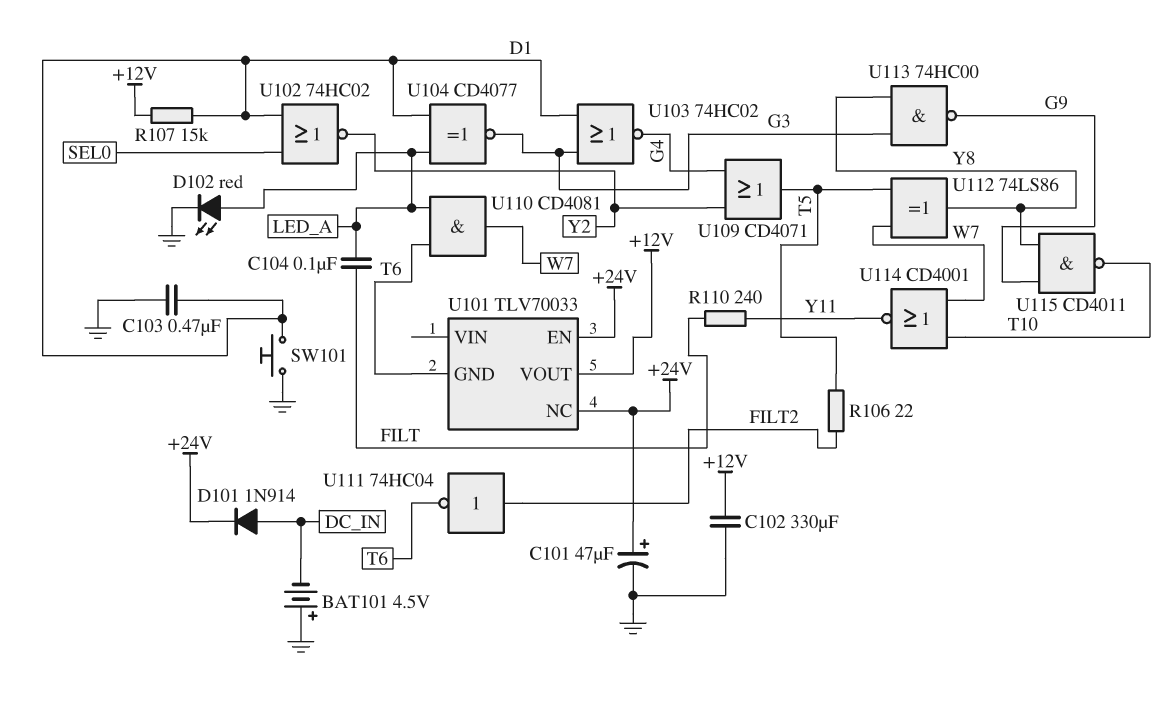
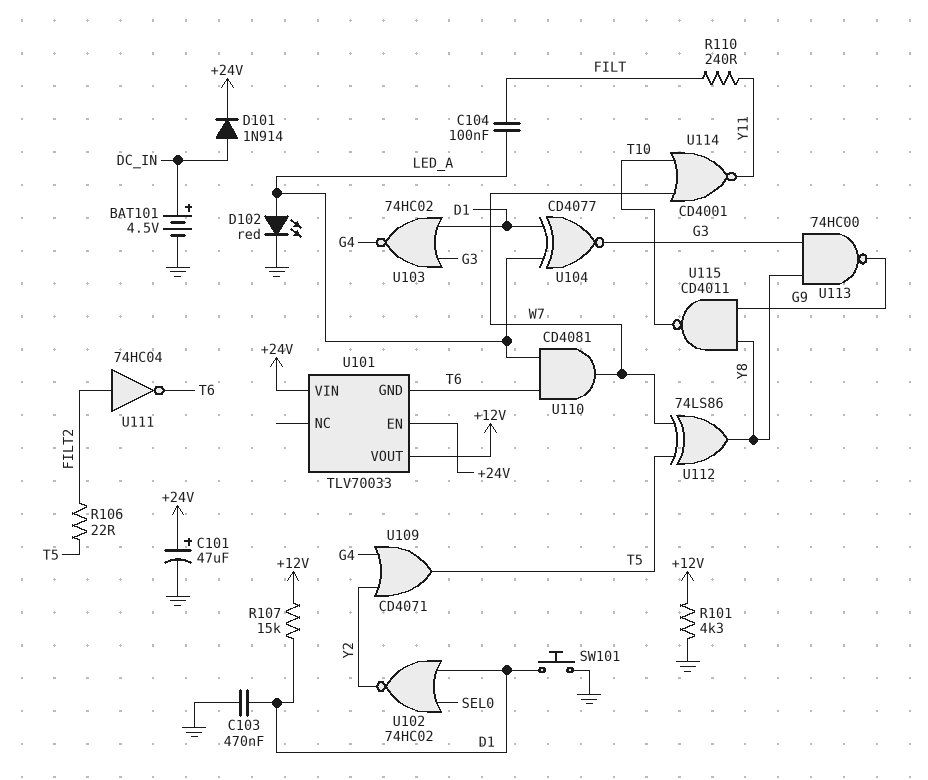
BAT101: 4.5V (plus GND, minus DC_IN) -> 4.5V (plus DC_IN, minus GND)
C102: 330uF (+12V, GND) -> none
R101: none -> 4.3k (+12V, GND)
U101 pin NC: +24V -> none
U101 pin VIN: none -> +24V

